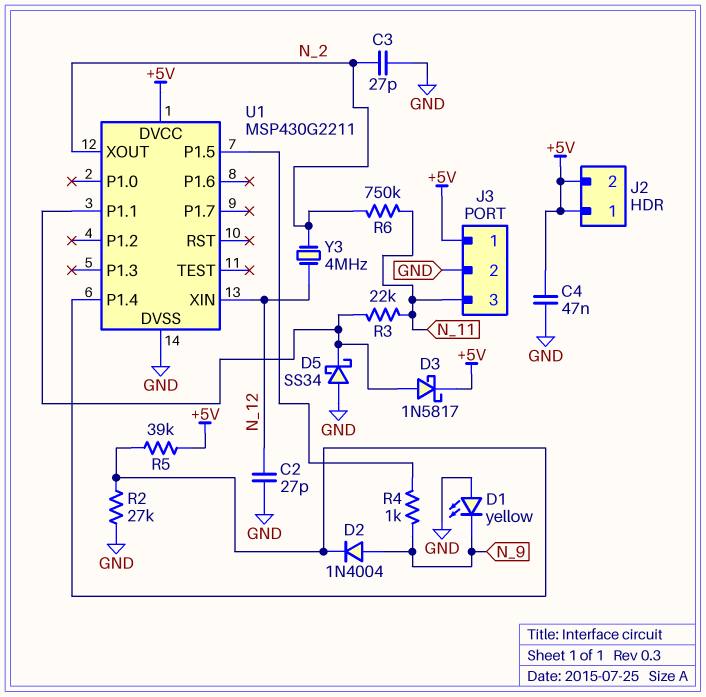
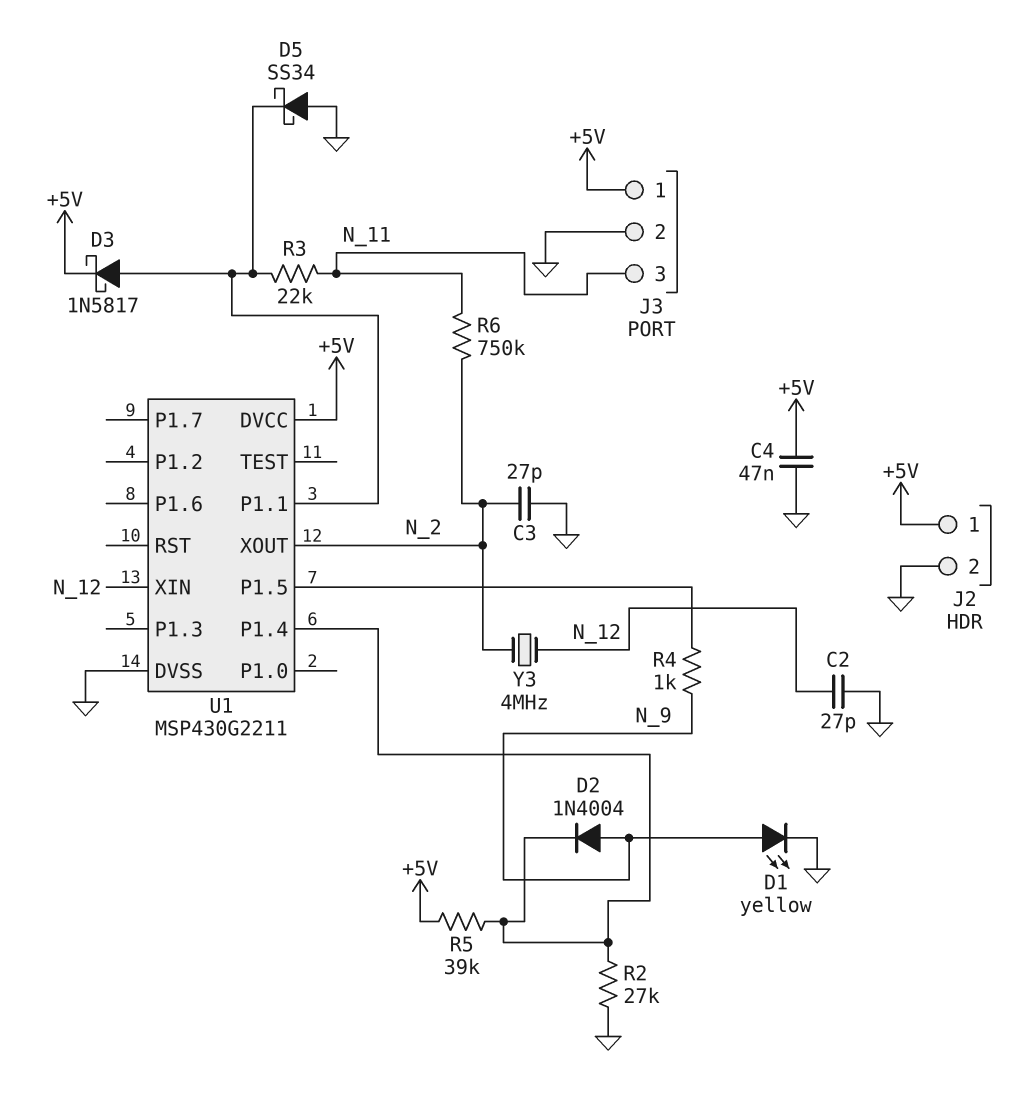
D1: LED yellow (A GND, K N_9) -> LED yellow (A N_9, K GND)
J2 pin 2: +5V -> GND

